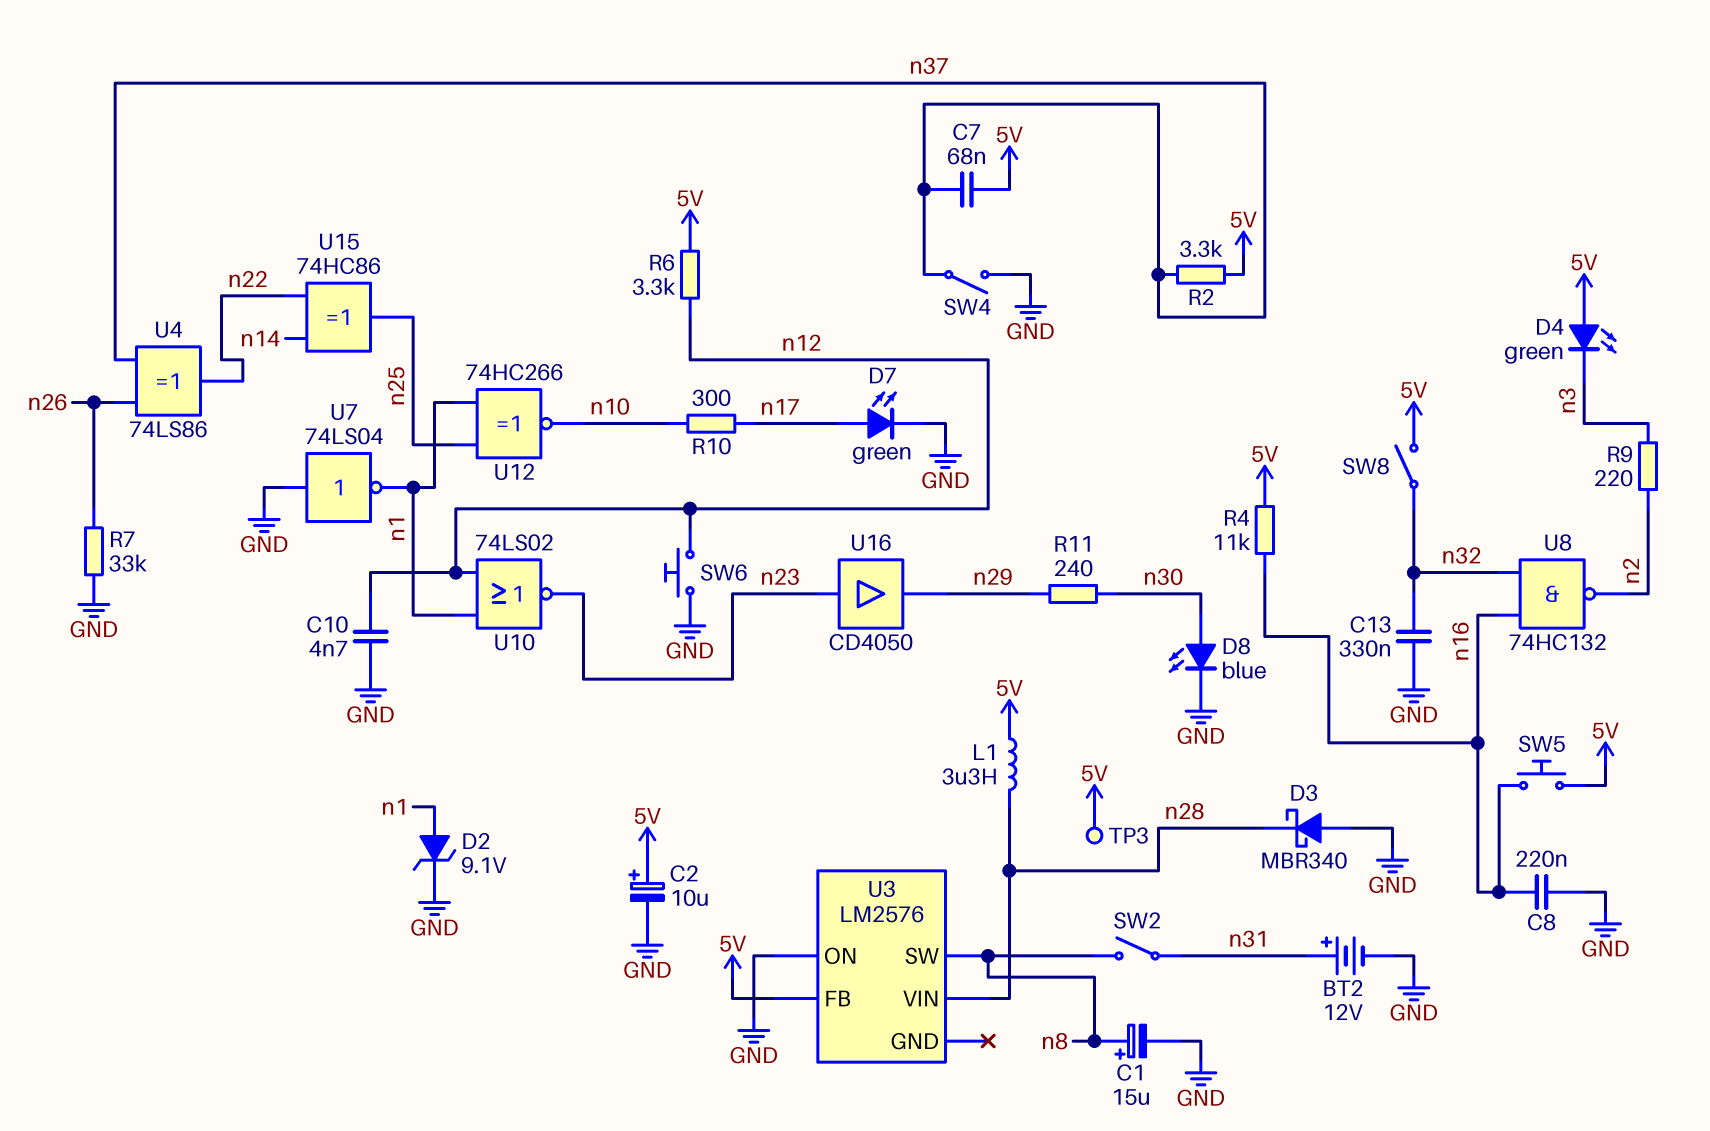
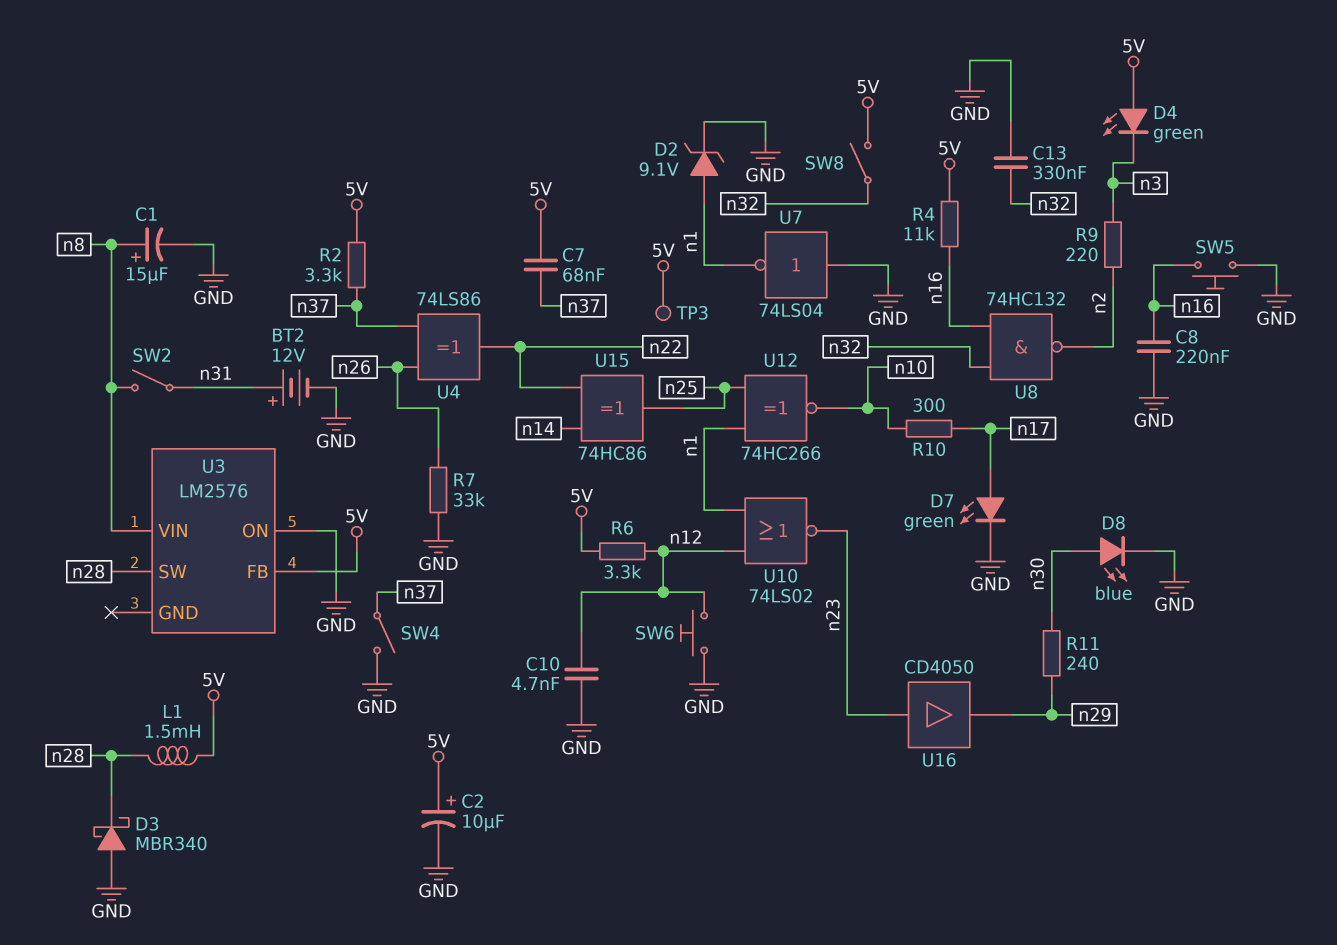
L1: 3.3uH (5V, n28) -> 1.5mH (5V, n28)
SW5: button (5V, n16) -> button (GND, n16)
U3 pin SW: n8 -> n28
U3 pin VIN: n28 -> n8

